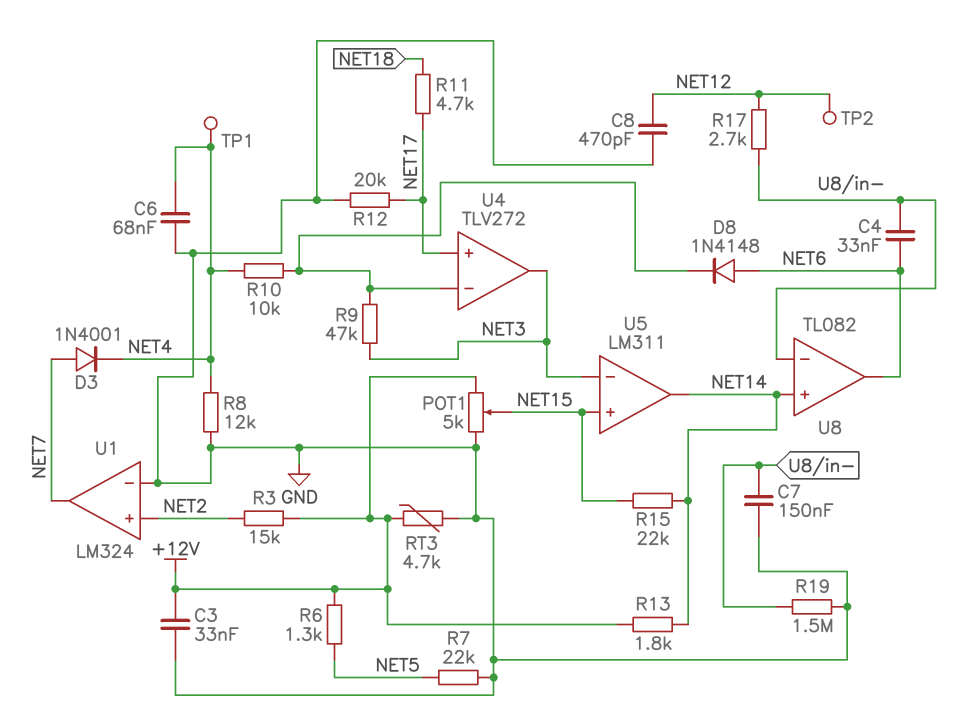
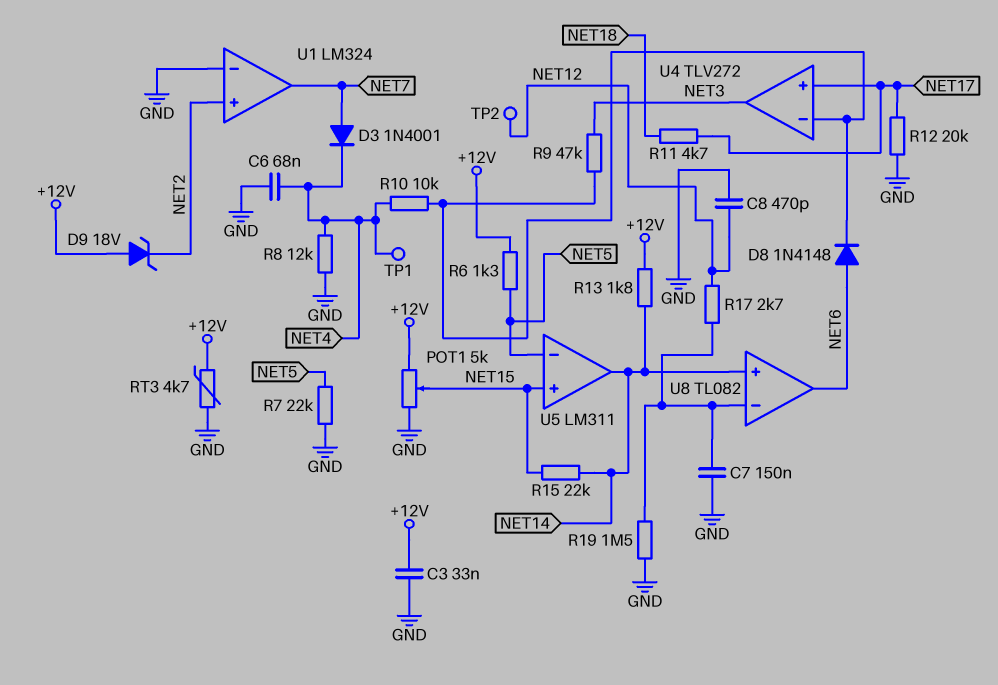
C4: 33nF (NET6, U8/in-) -> none
D9: none -> zener 18V (A +12V, K NET2)
R3: 15k (+12V, NET2) -> none
U5 pin in-: NET3 -> NET5

